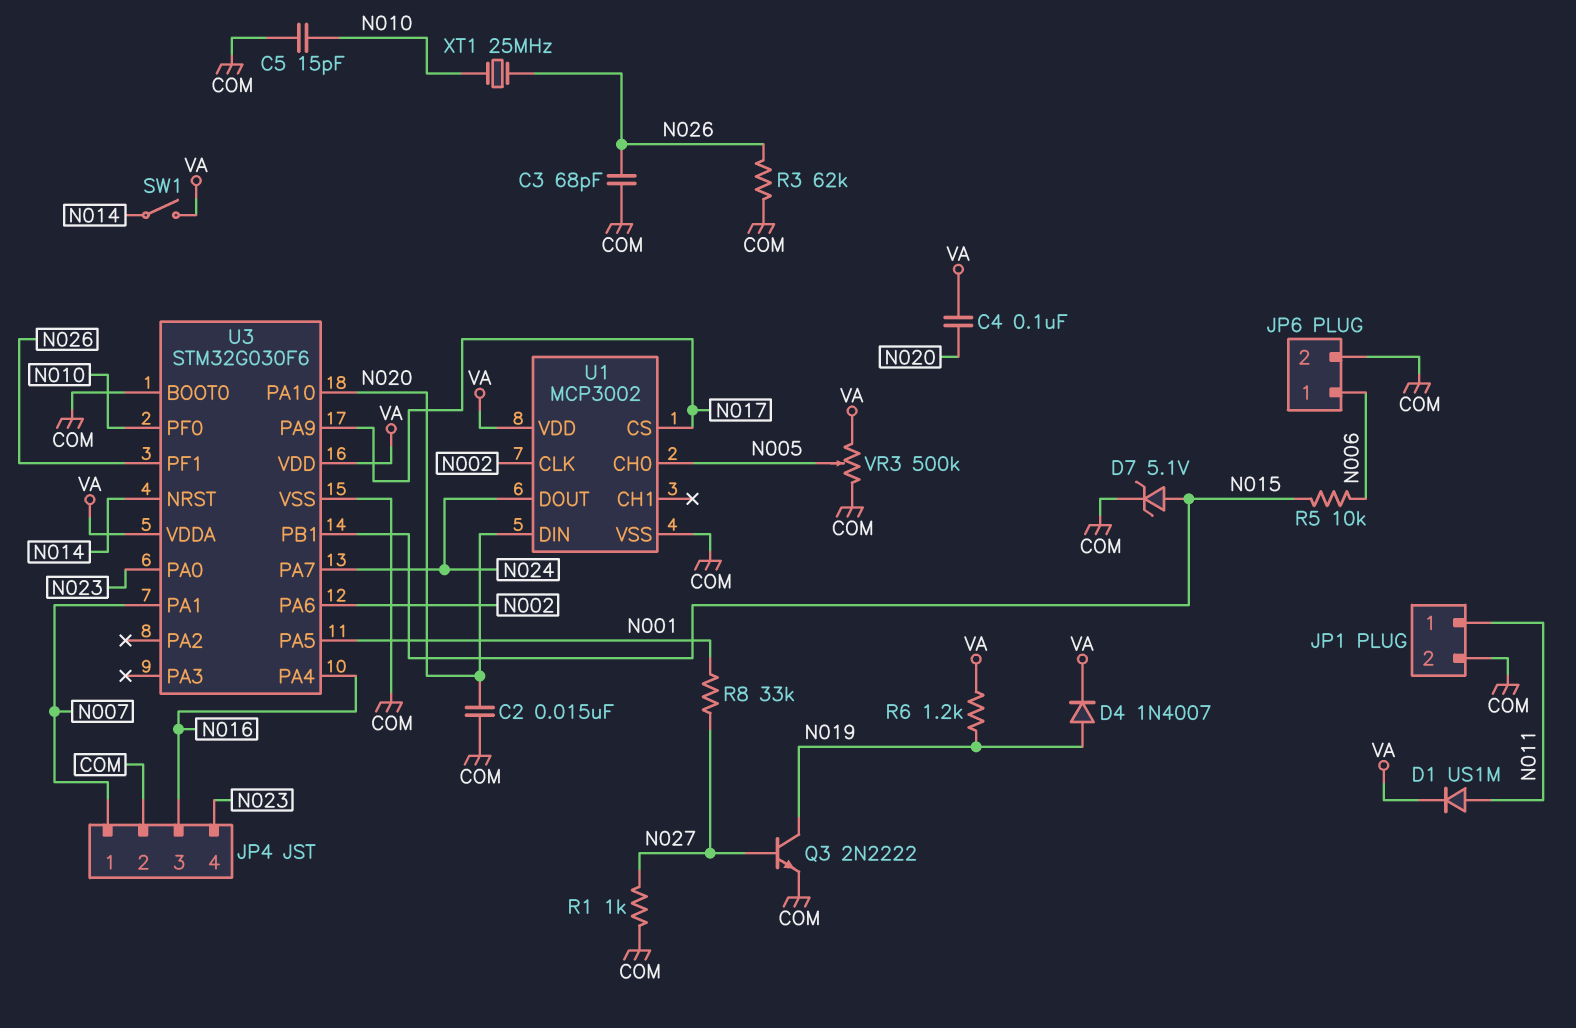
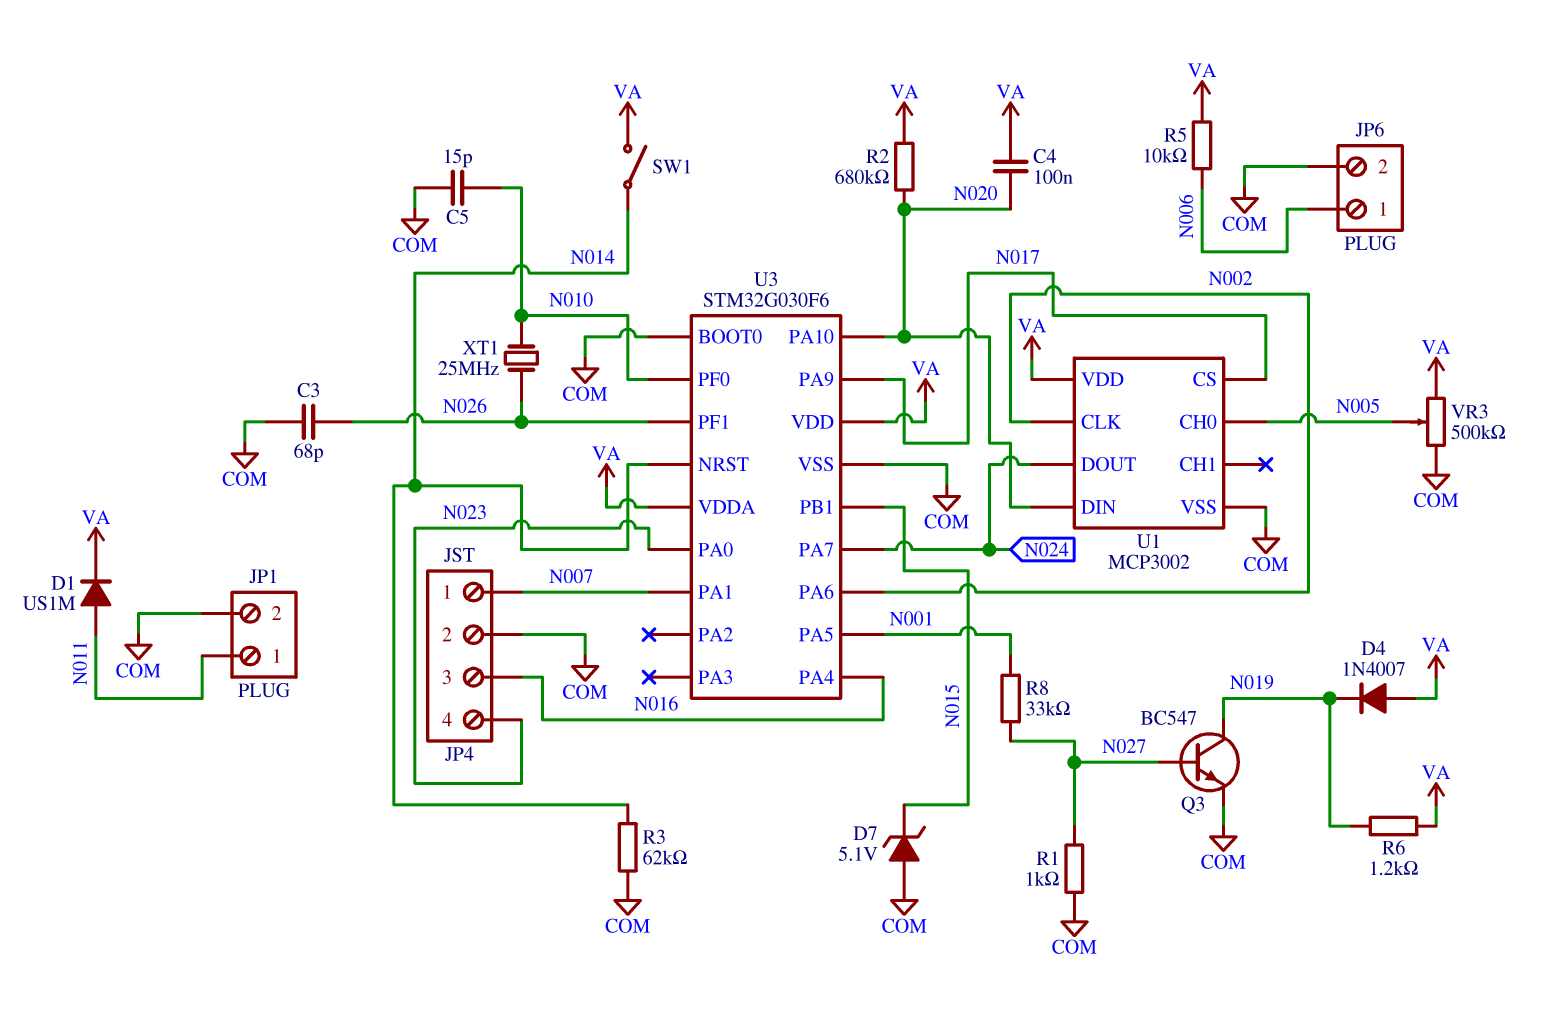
C2: 15nF (COM, N020) -> none
D4: diode 1N4007 (A N019, K VA) -> diode 1N4007 (A VA, K N019)
D7: zener 5.1V (A N015, K COM) -> zener 5.1V (A COM, K N015)
Q3: NPN 2N2222 (B N027, C N019, E COM) -> NPN BC547 (B N027, C N019, E COM)
R2: none -> 680k (N020, VA)
R3: 62k (COM, N026) -> 62k (COM, N014)
R5: 10k (N006, N015) -> 10k (N006, VA)

